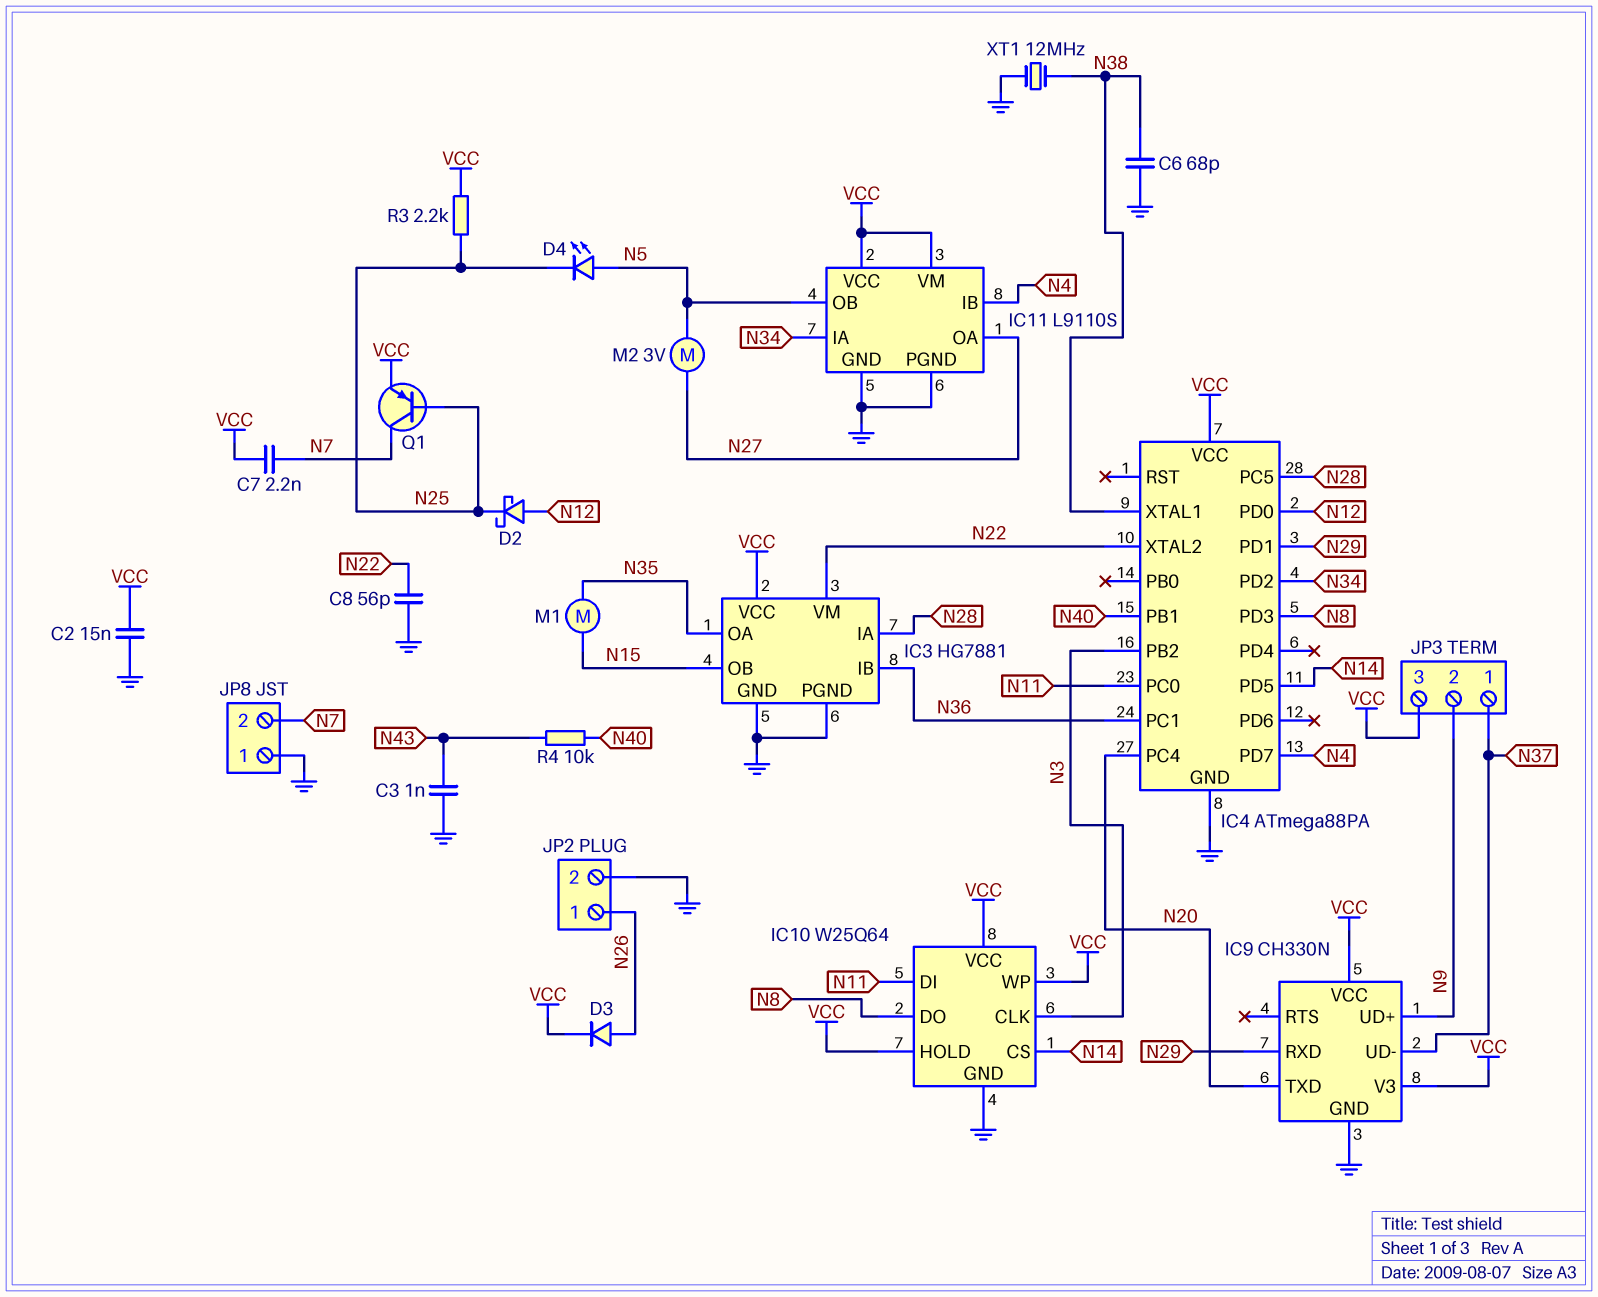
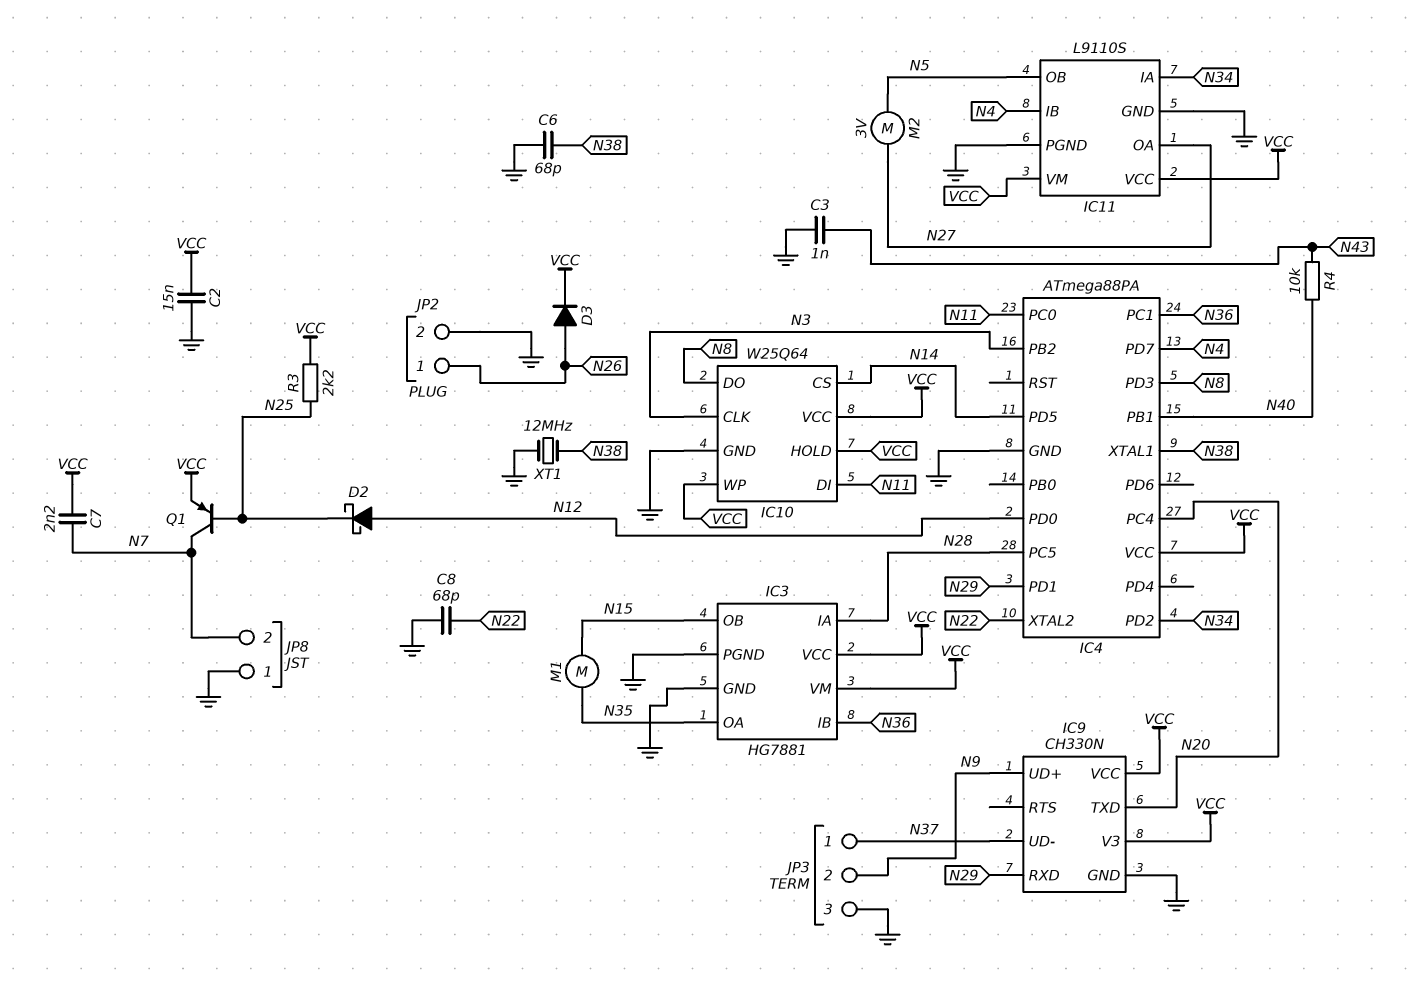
C8: 56pF (GND, N22) -> 68pF (GND, N22)
D4: LED (A N5, K N25) -> none
IC3 pin VM: N22 -> VCC
JP3 pin 3: VCC -> GND

